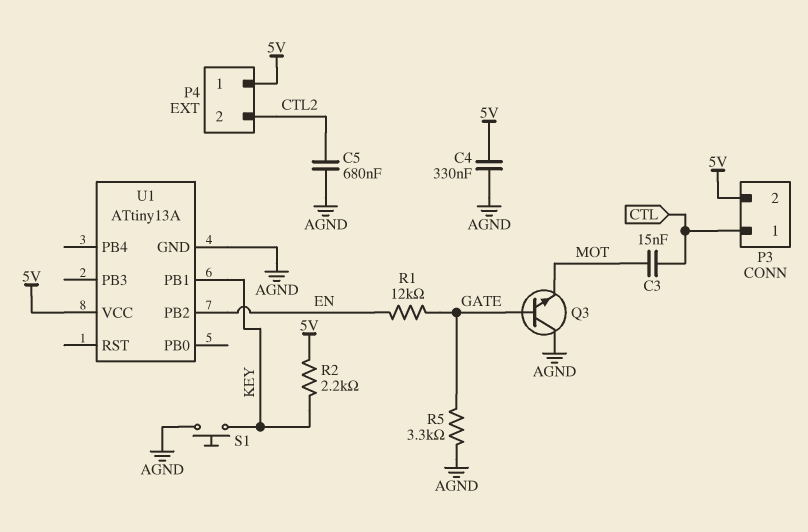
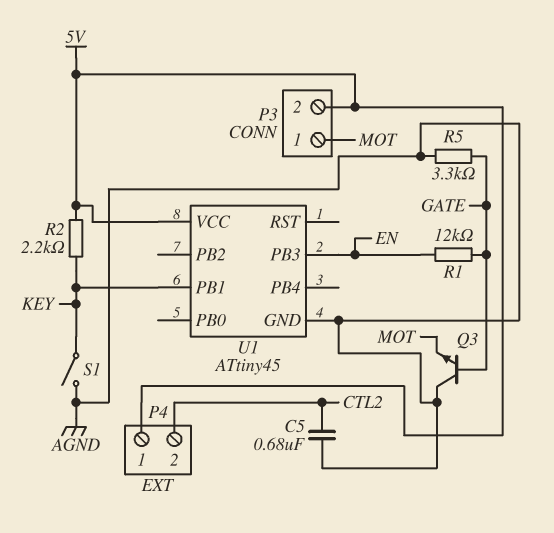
C3: 15nF (CTL, MOT) -> none
C4: 330nF (5V, AGND) -> none
P3 pin 1: CTL -> MOT
S1: button (AGND, KEY) -> switch (AGND, KEY)
U1: ATtiny13A -> ATtiny45
U1 pin PB2: EN -> none
U1 pin PB3: none -> EN

